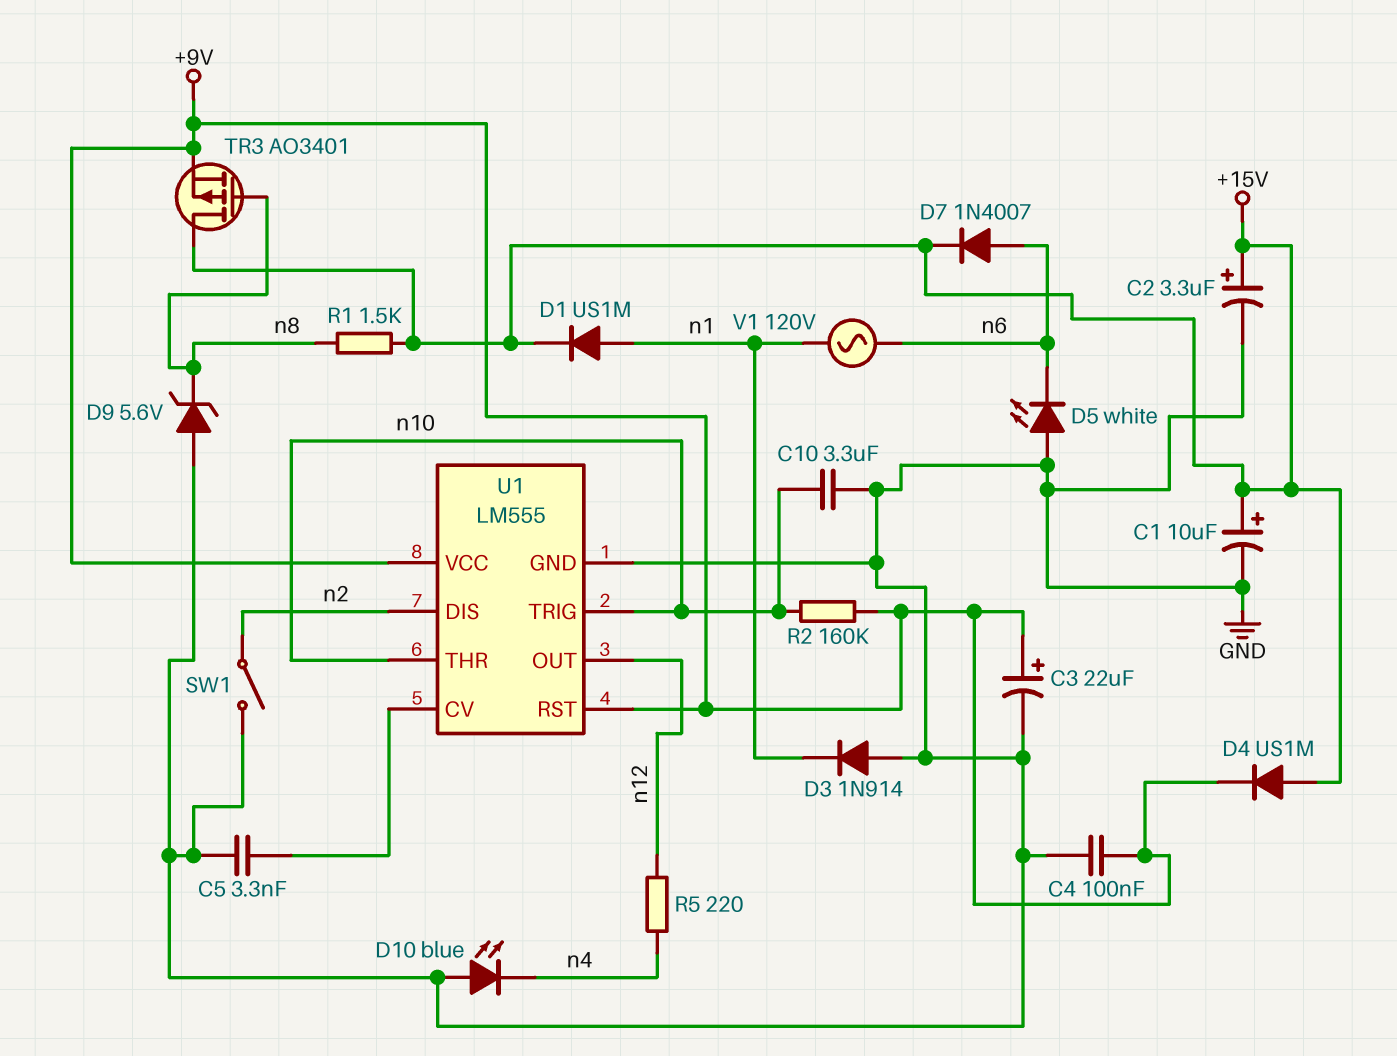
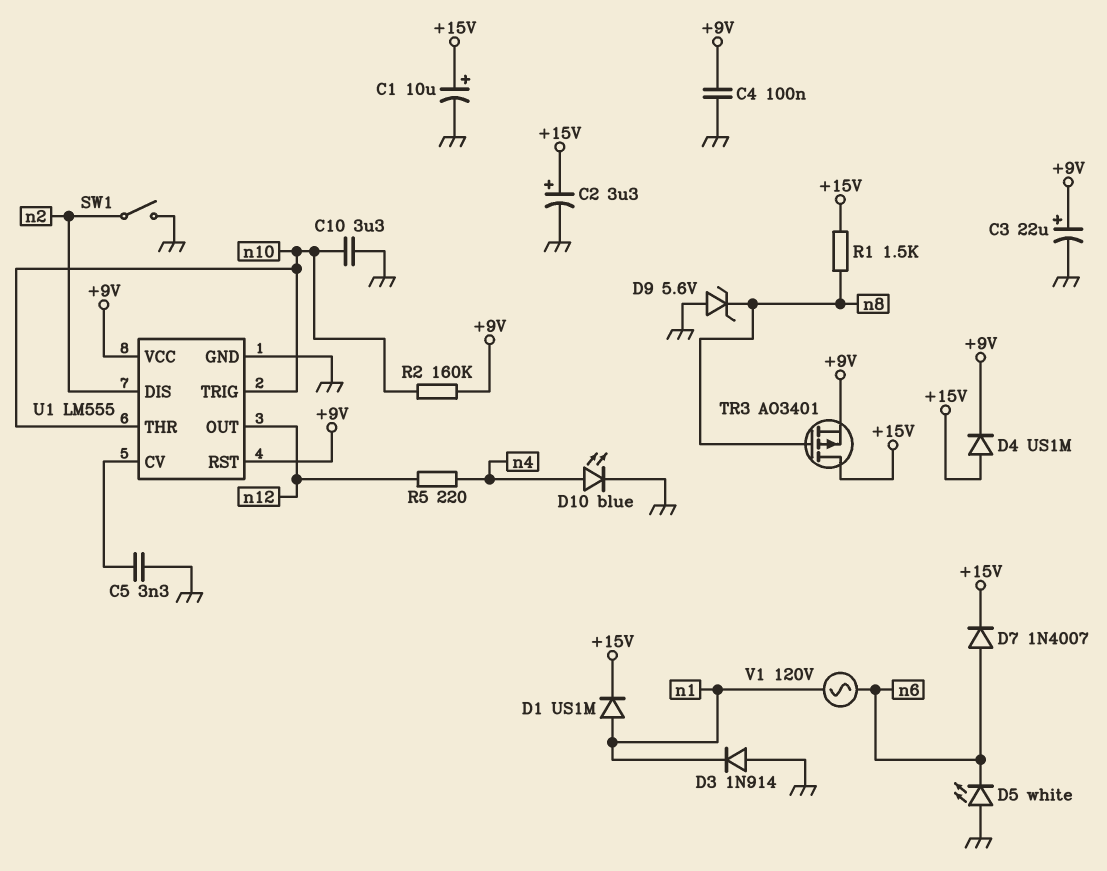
D10: LED blue (A GND, K n4) -> LED blue (A n4, K GND)

